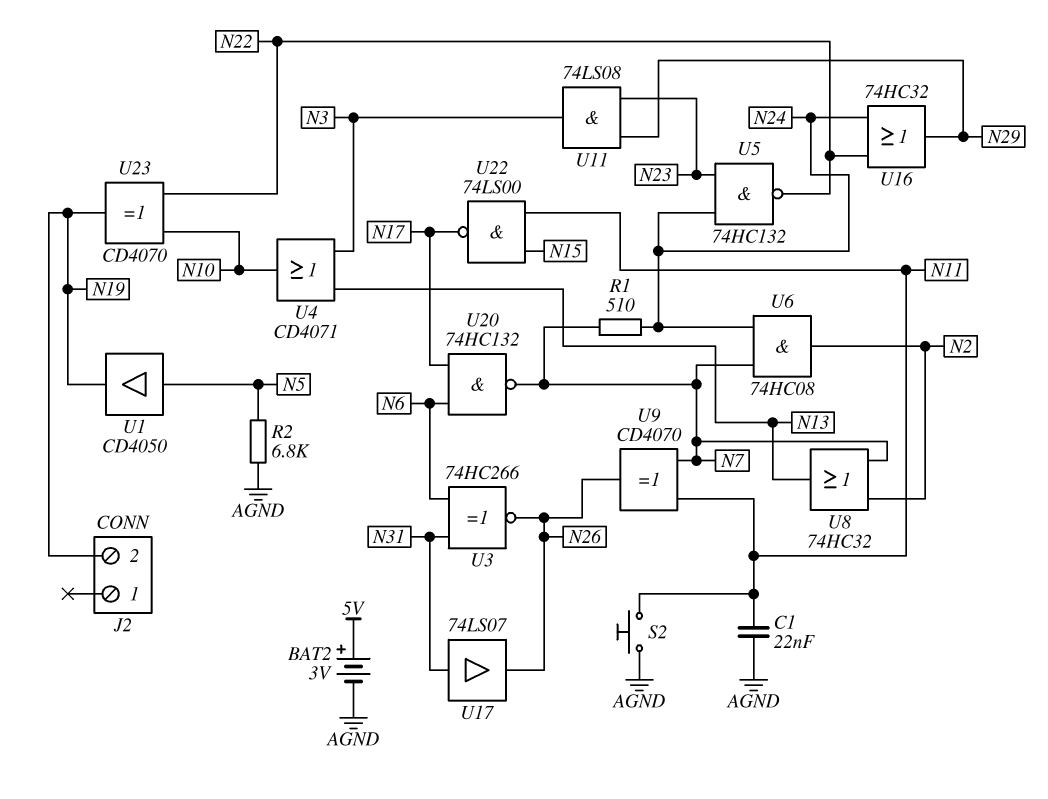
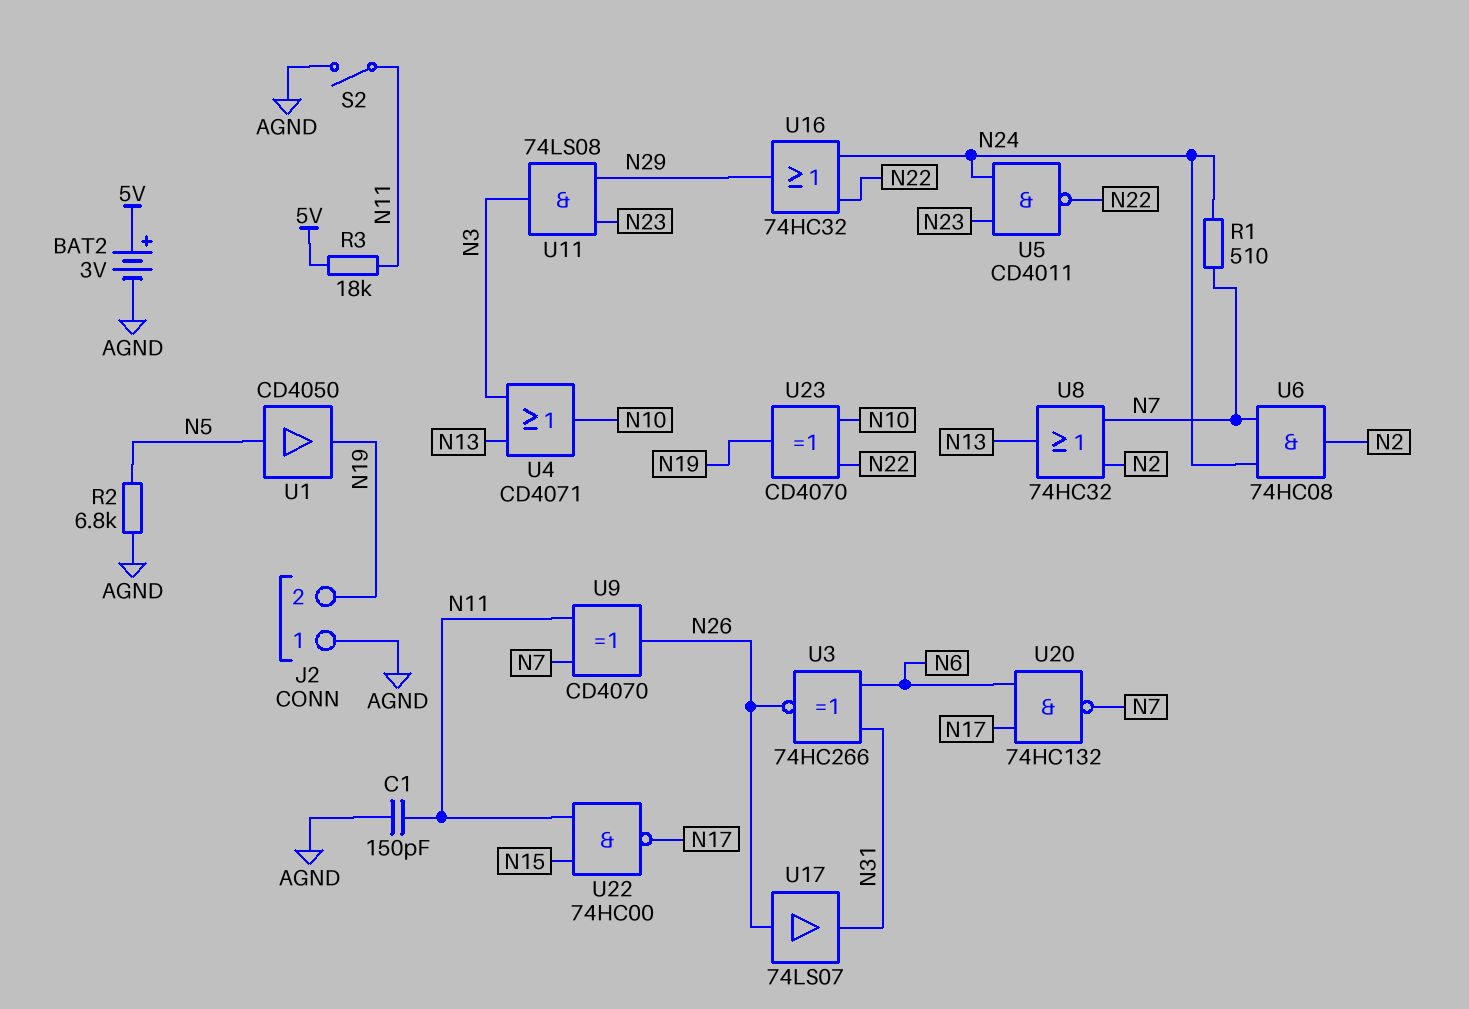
C1: 22nF (AGND, N11) -> 150pF (AGND, N11)
J2 pin 1: none -> AGND
R3: none -> 18k (5V, N11)
S2: button (AGND, N11) -> switch (AGND, N11)
U5: NAND 74HC132 (in N23, in N24, out N22) -> NAND CD4011 (in N23, in N24, out N22)
U17: buffer 74LS07 (in N31, out N26) -> buffer 74LS07 (in N26, out N31)
U22: NAND 74LS00 (in N11, in N15, out N17) -> NAND 74HC00 (in N11, in N15, out N17)

